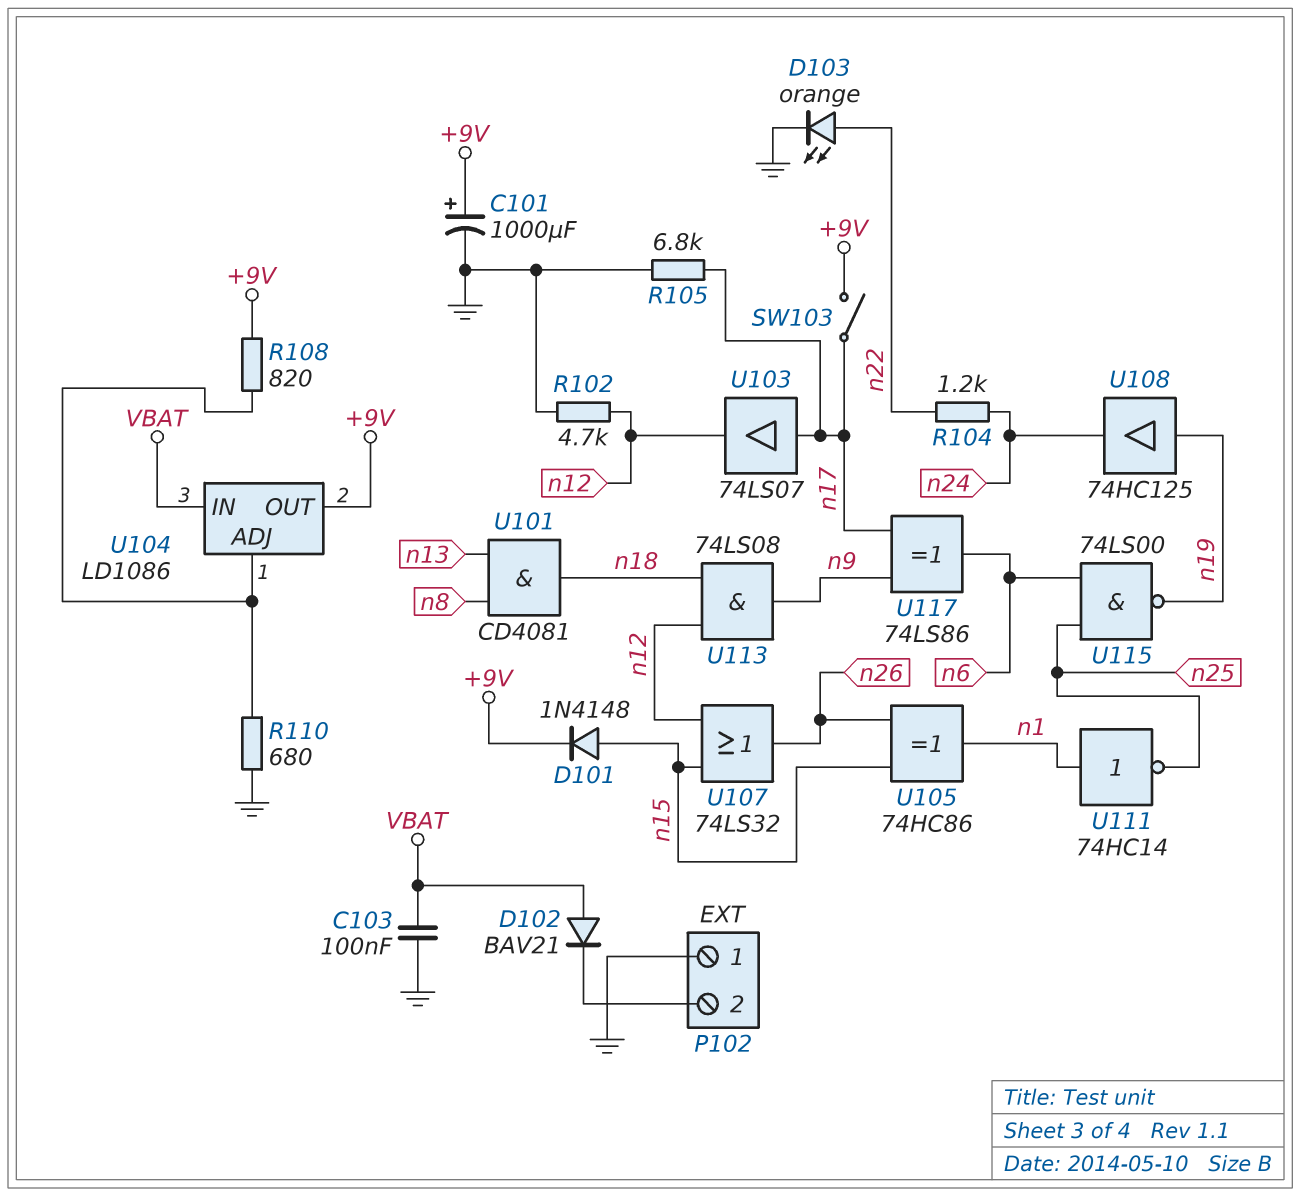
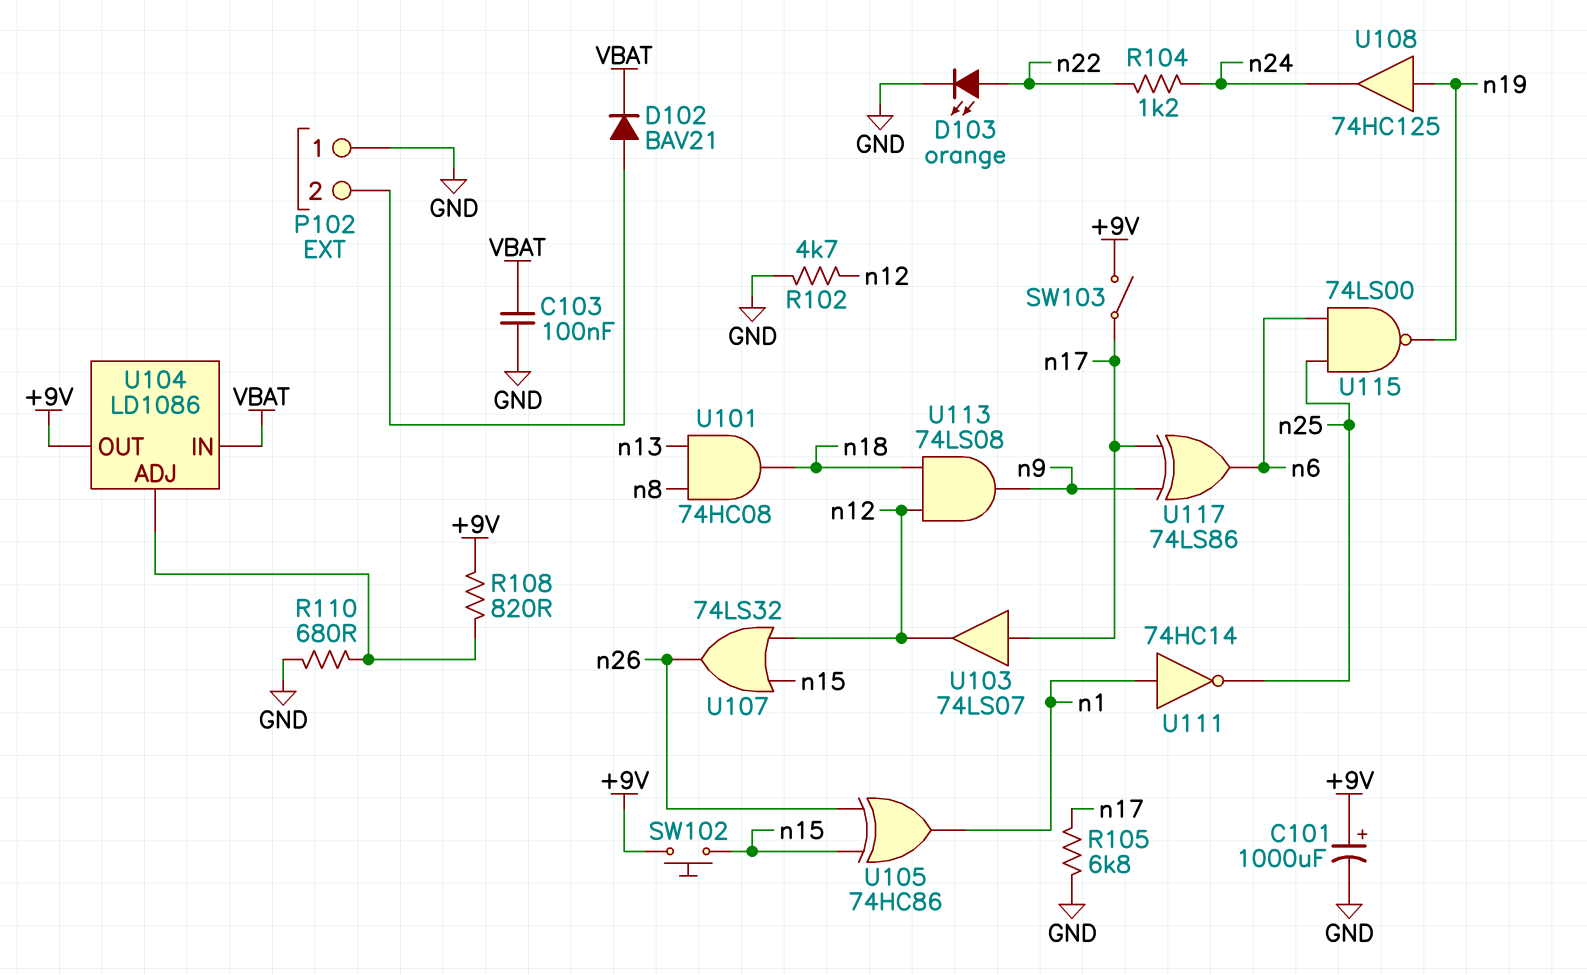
D101: diode 1N4148 (A n15, K +9V) -> none
D102: diode BAV21 (A VBAT, K P102/2) -> diode BAV21 (A P102/2, K VBAT)
SW102: none -> button (+9V, n15)
U101: AND CD4081 (in n8, in n13, out n18) -> AND 74HC08 (in n8, in n13, out n18)

